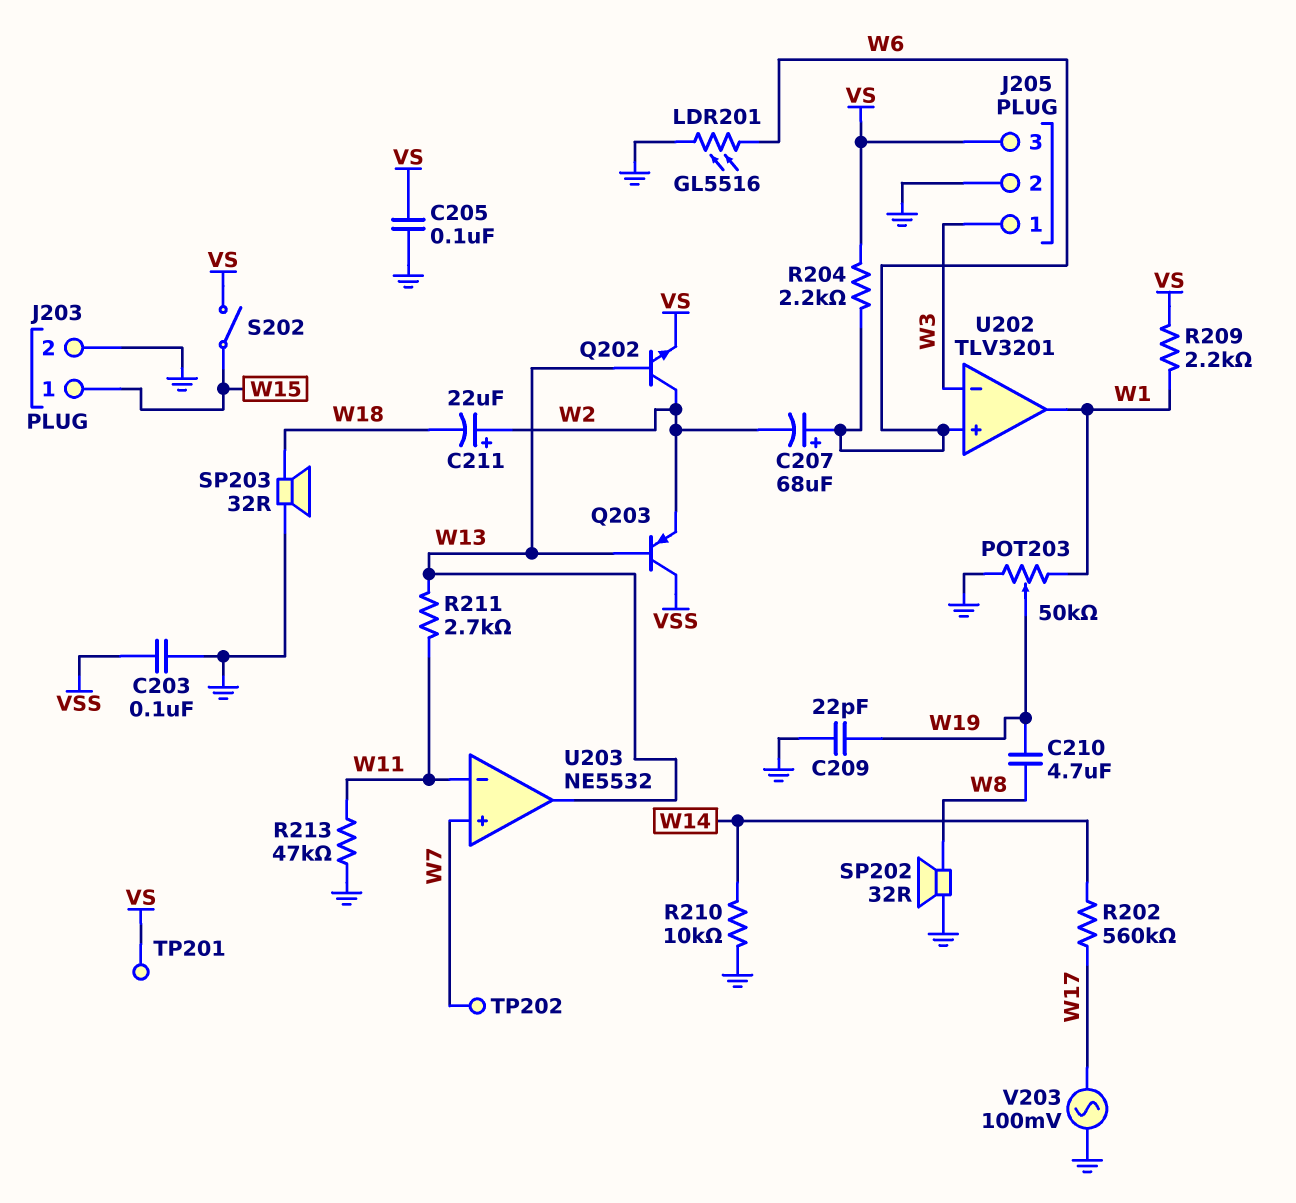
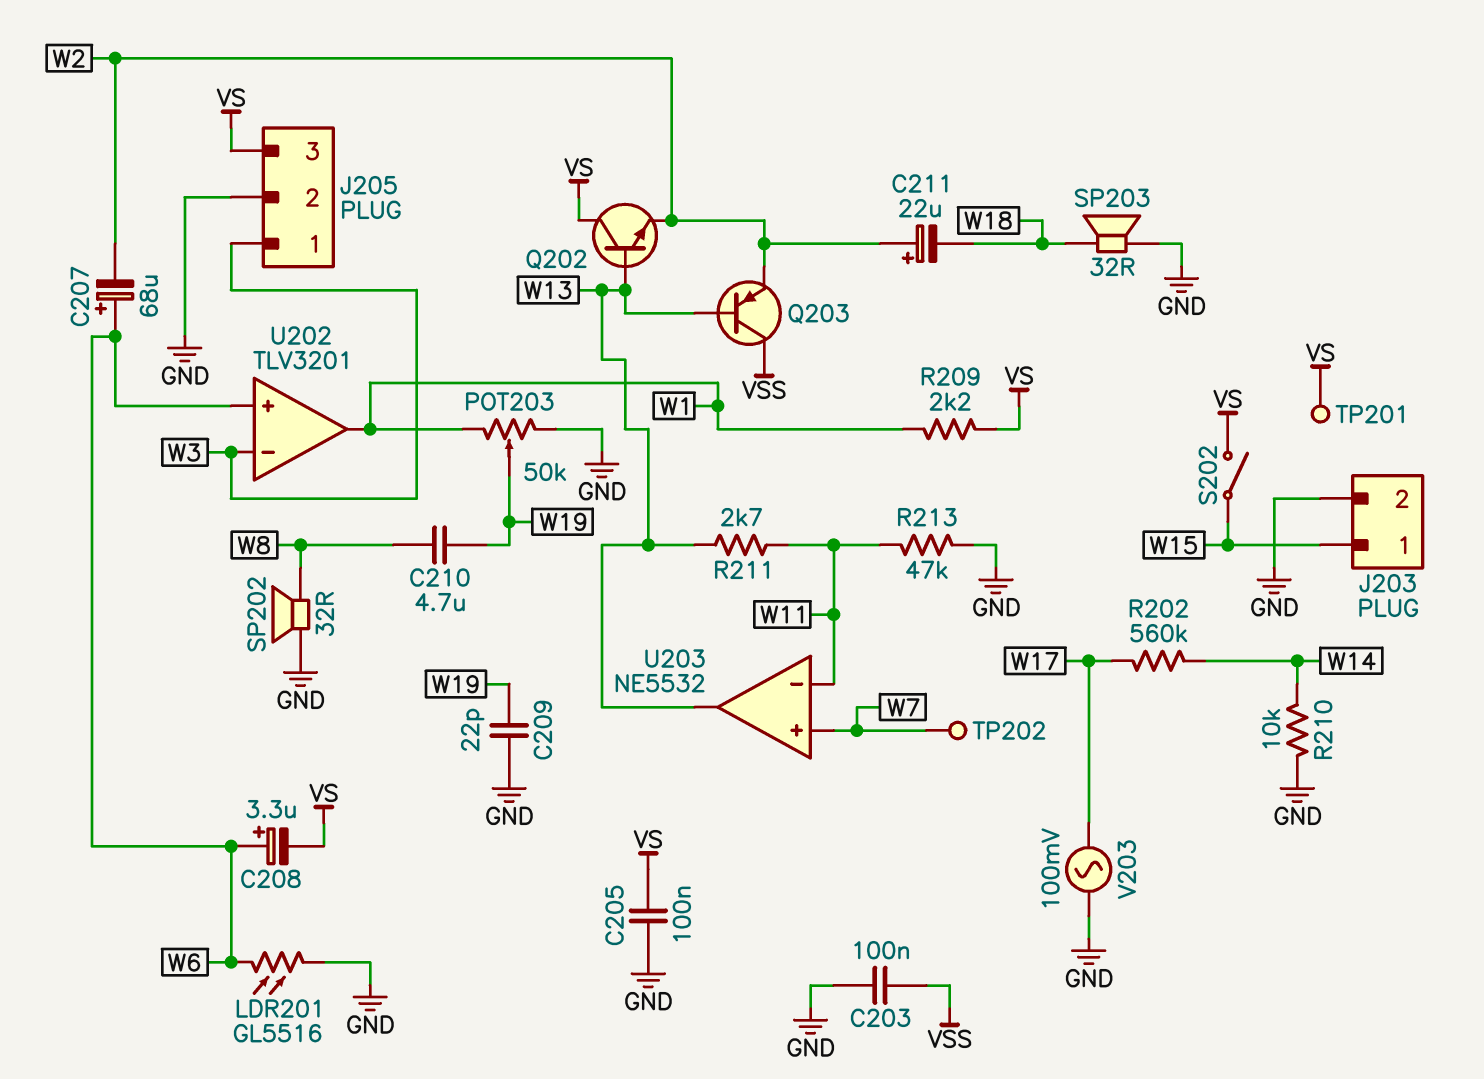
C208: none -> 3.3uF (plus W6, minus VS)
Q202: NPN (B W13, C W2, E VS) -> NPN (B W13, C VS, E W2)
R204: 2.2k (VS, W6) -> none

